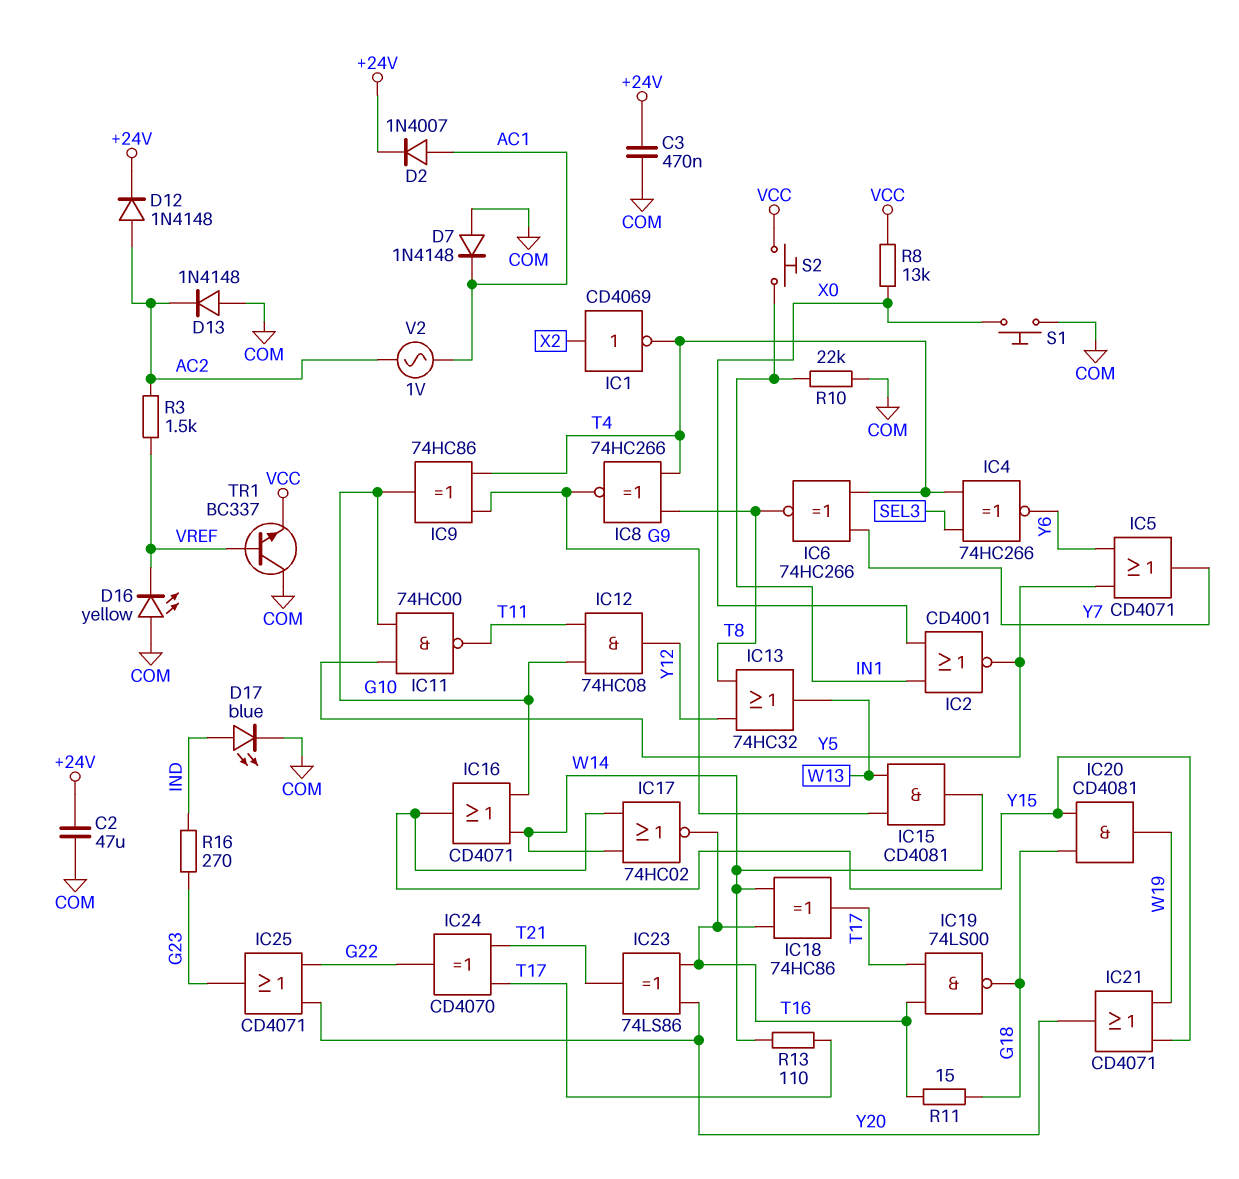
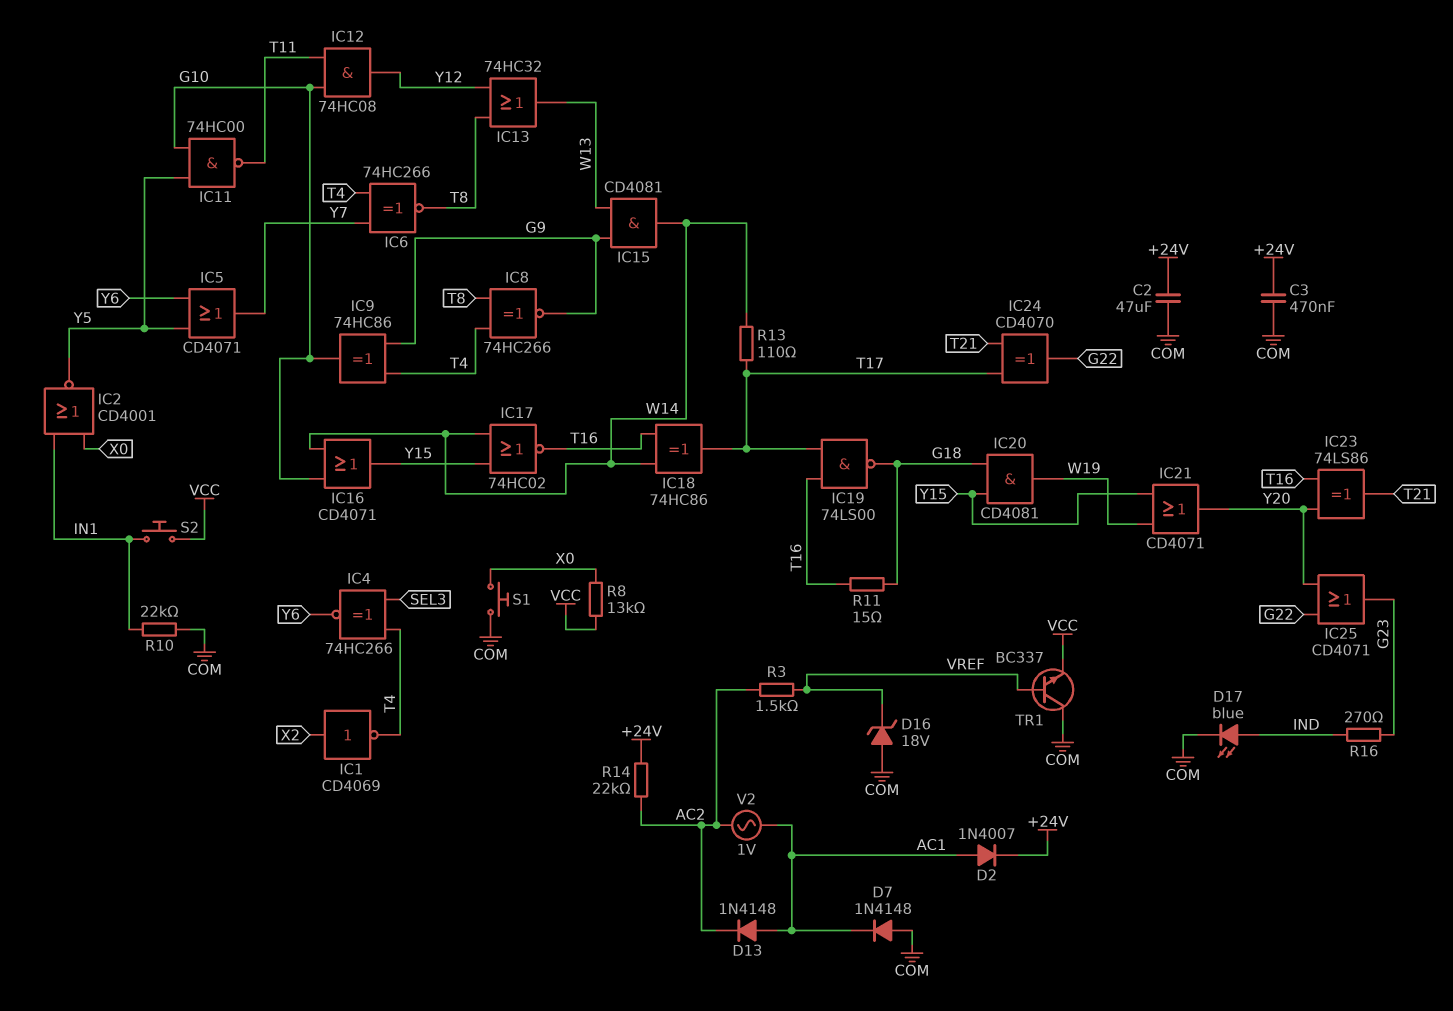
D12: diode 1N4148 (A AC2, K +24V) -> none
D13: diode 1N4148 (A COM, K AC2) -> diode 1N4148 (A AC1, K AC2)
D16: LED yellow (A COM, K VREF) -> zener 18V (A COM, K VREF)
R14: none -> 22k (+24V, AC2)

